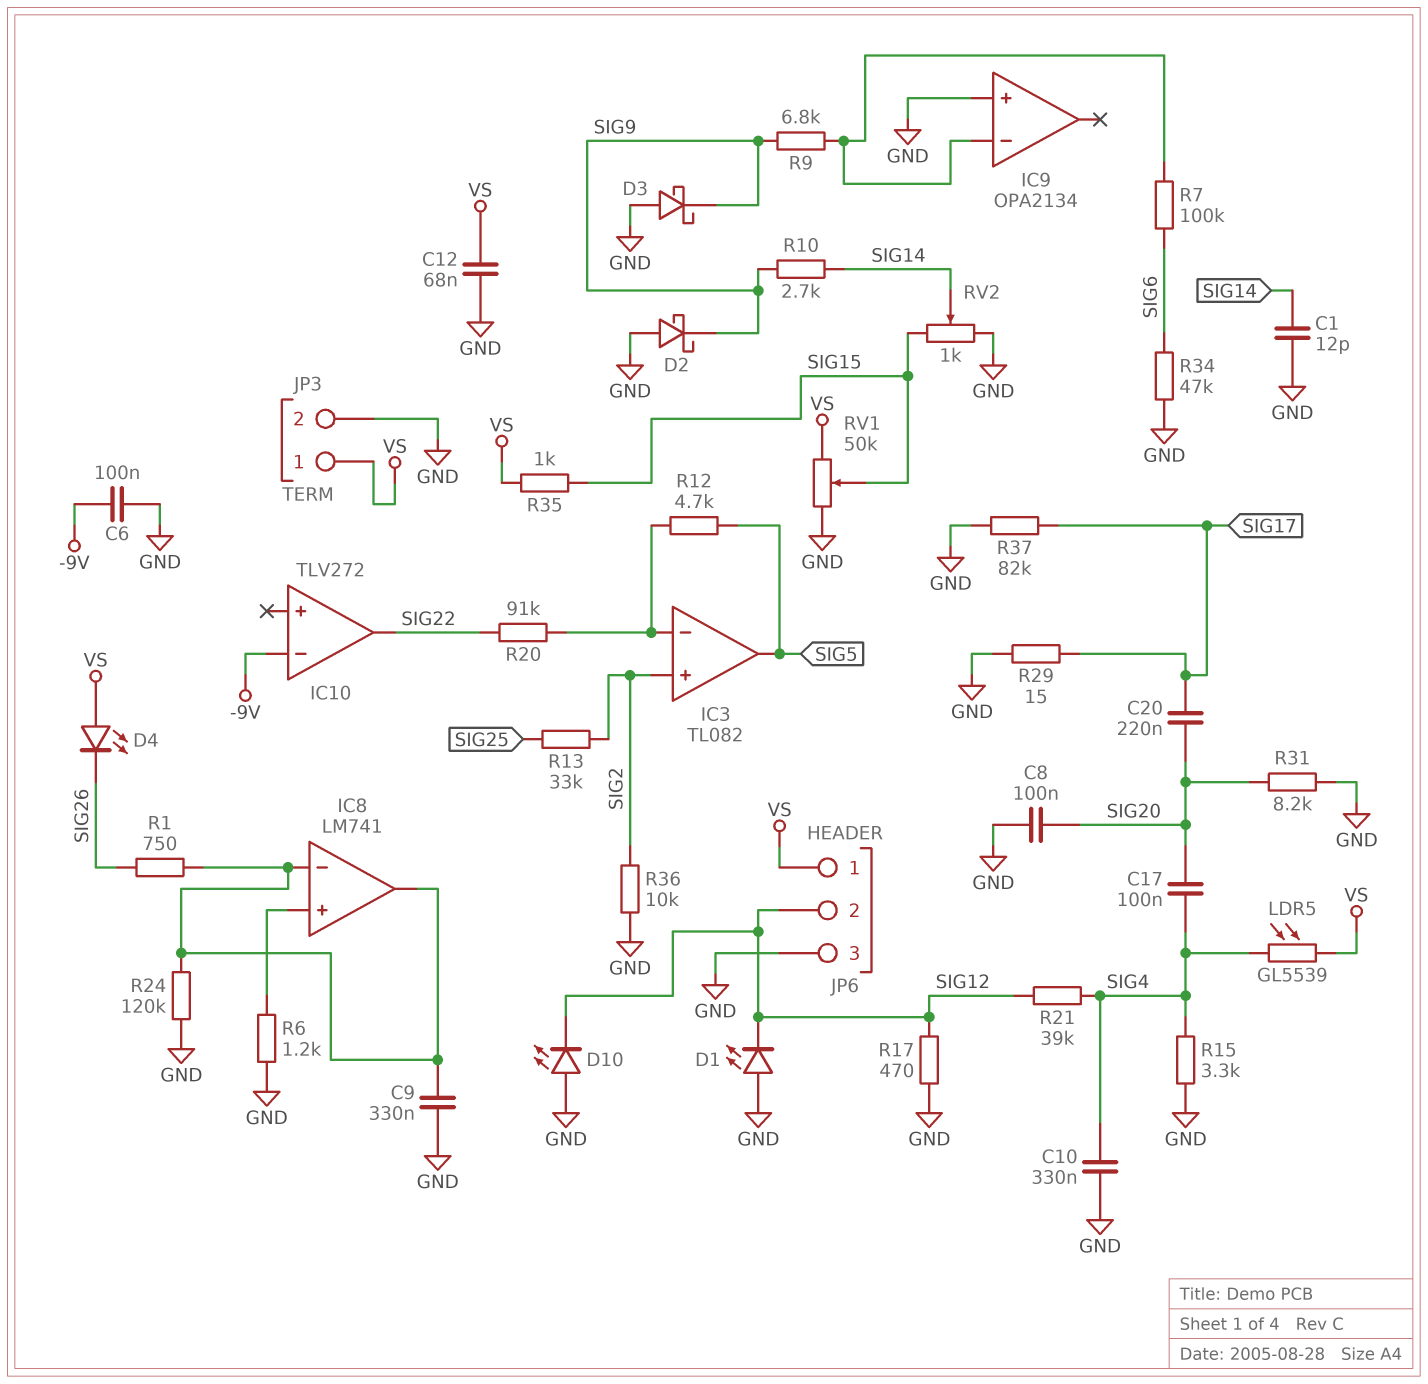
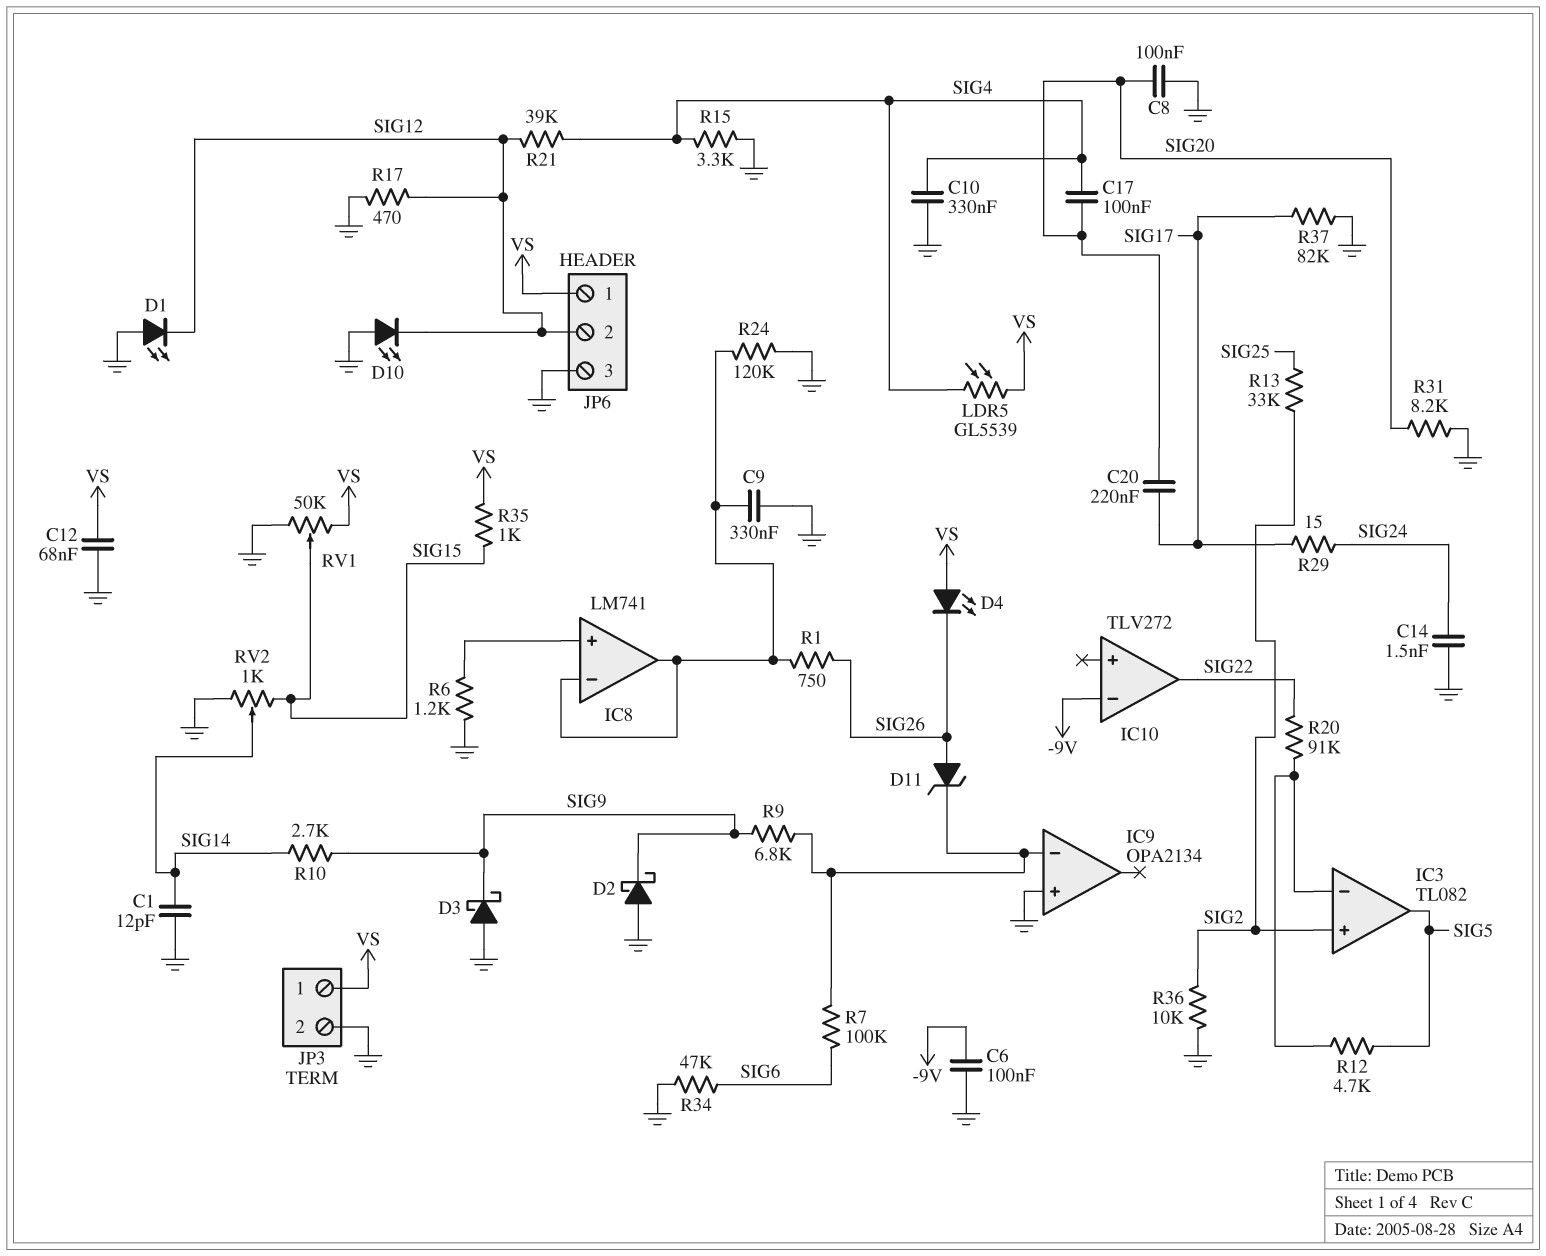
C14: none -> 1.5nF (GND, SIG24)
D11: none -> zener (A SIG26, K IC9/in-)
R29: 15 (GND, SIG17) -> 15 (SIG17, SIG24)

